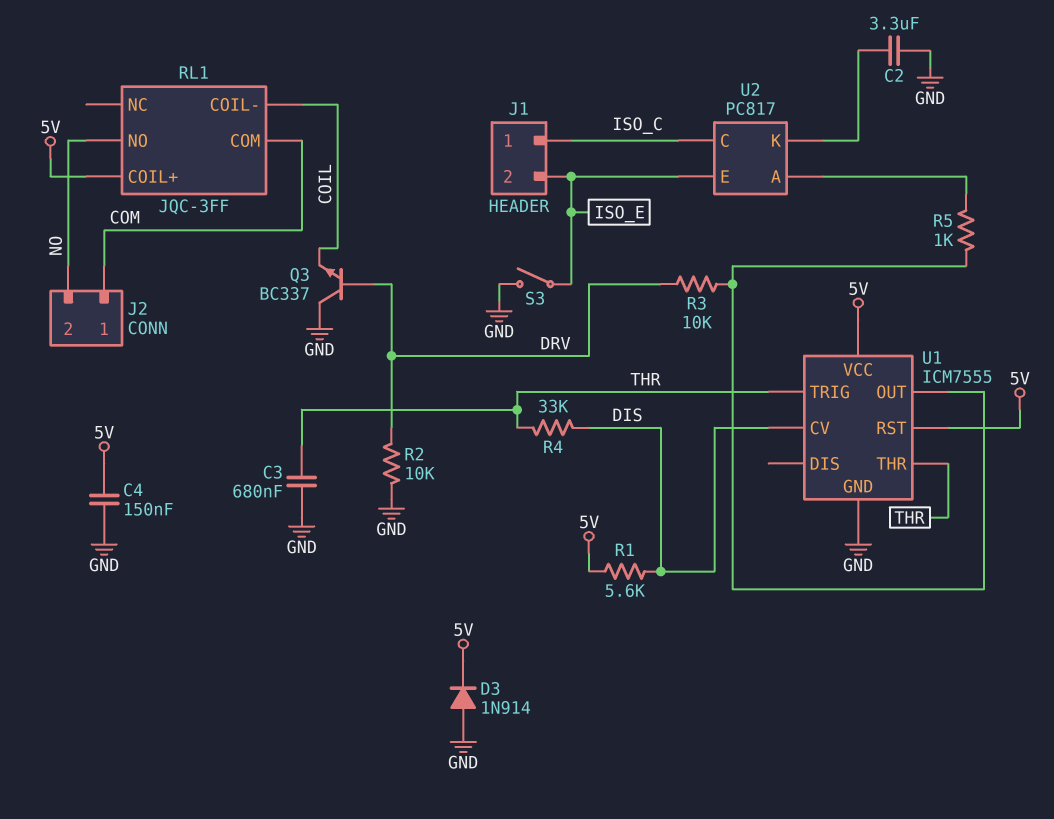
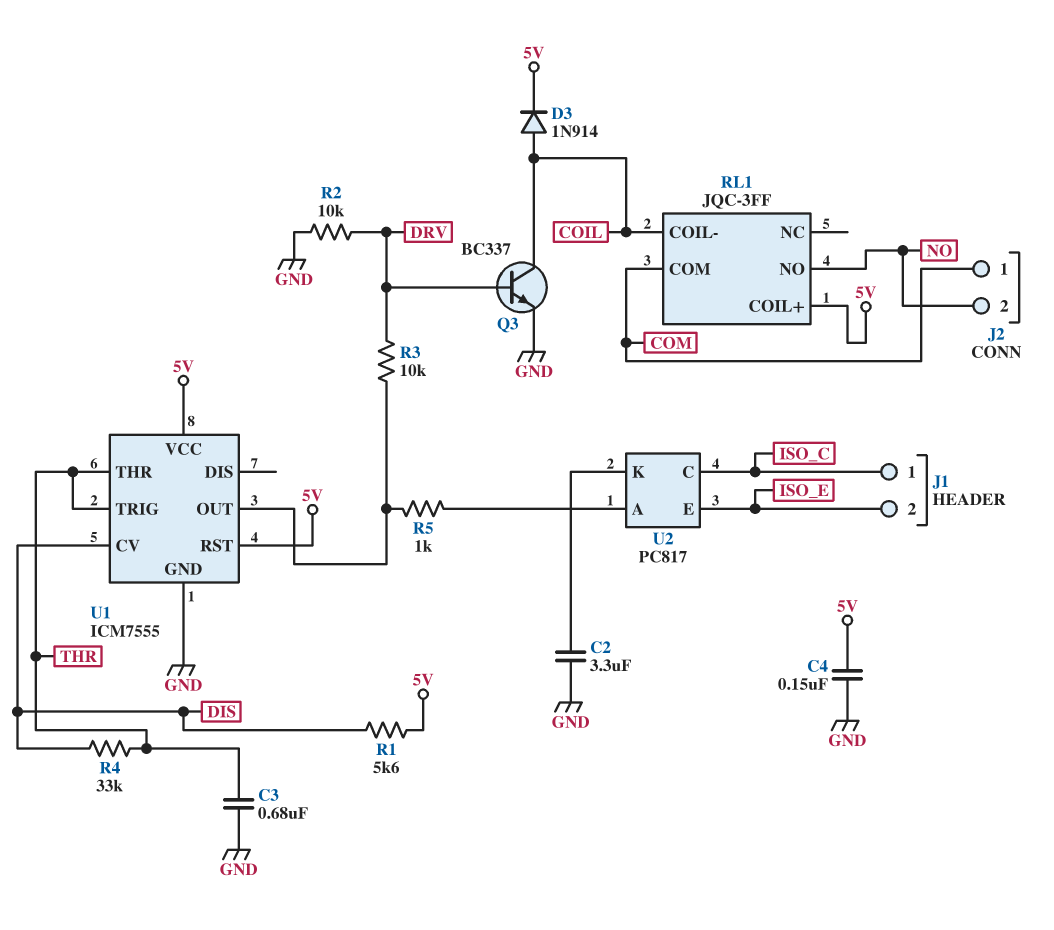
D3: diode 1N914 (A GND, K 5V) -> diode 1N914 (A COIL, K 5V)
Q3: NPN BC337 (B DRV, C GND, E COIL) -> NPN BC337 (B DRV, C COIL, E GND)
S3: switch (GND, ISO_E) -> none

